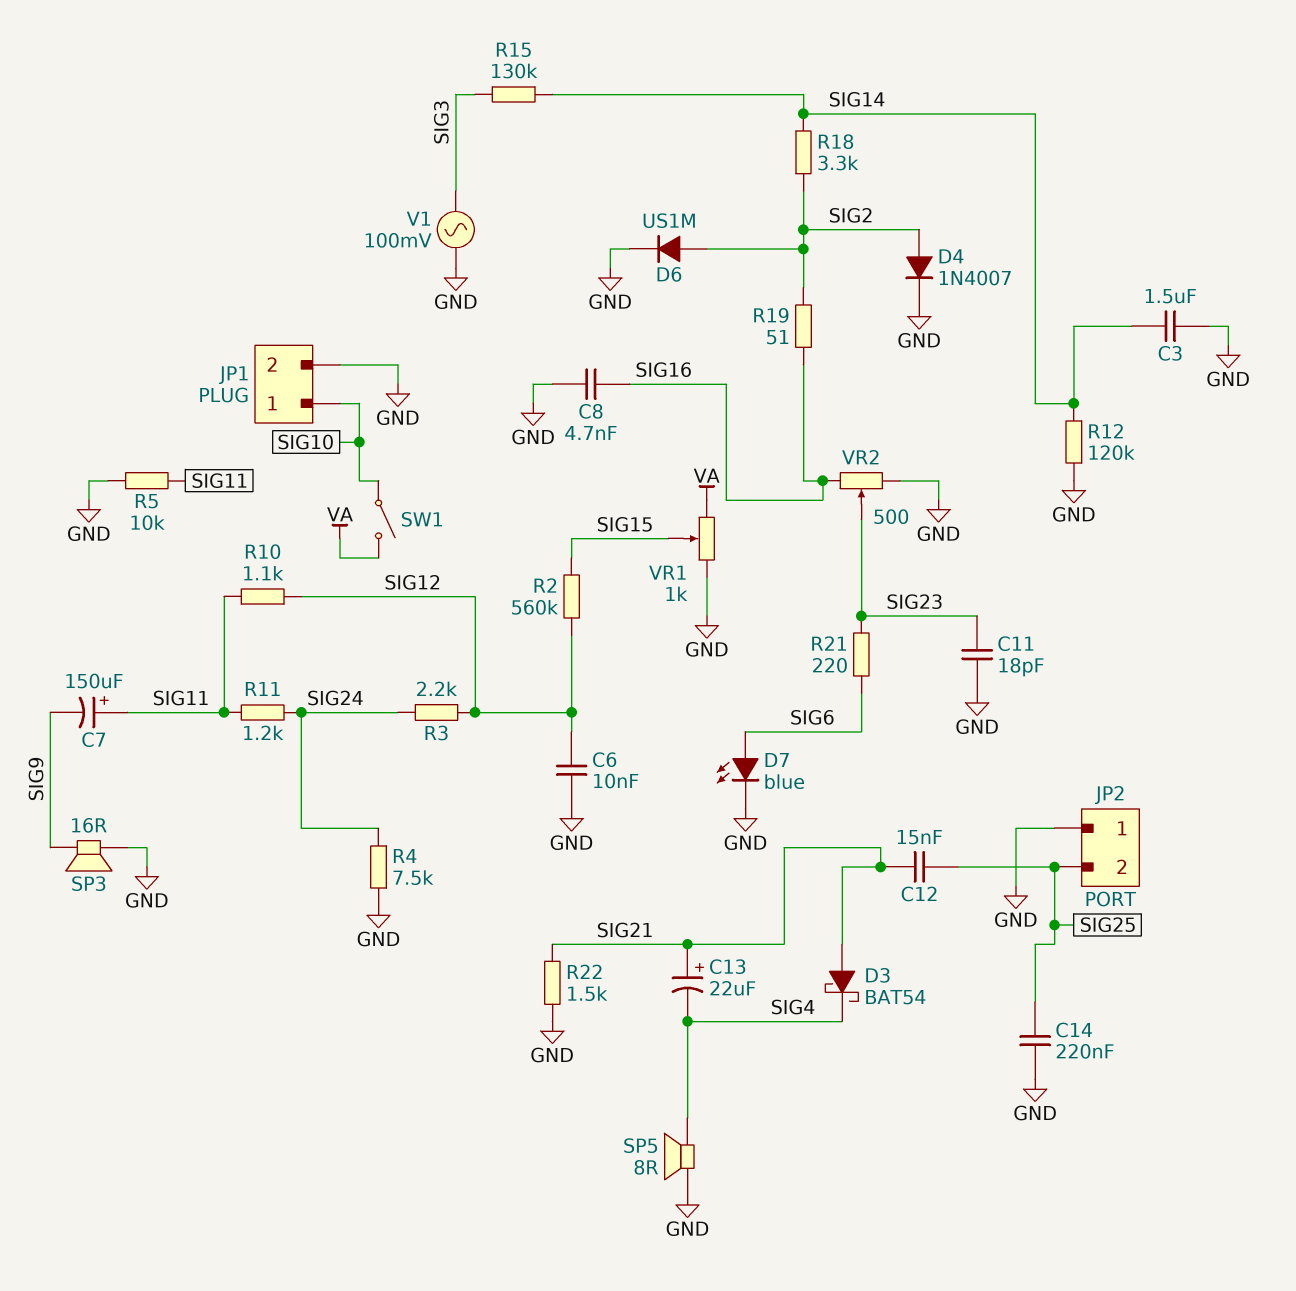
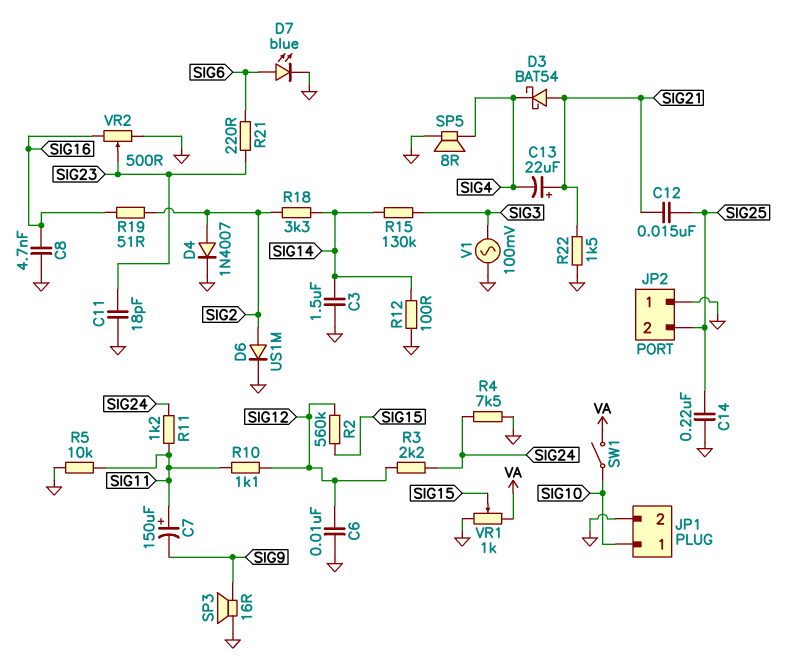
R12: 120k (GND, SIG14) -> 100 (GND, SIG14)

